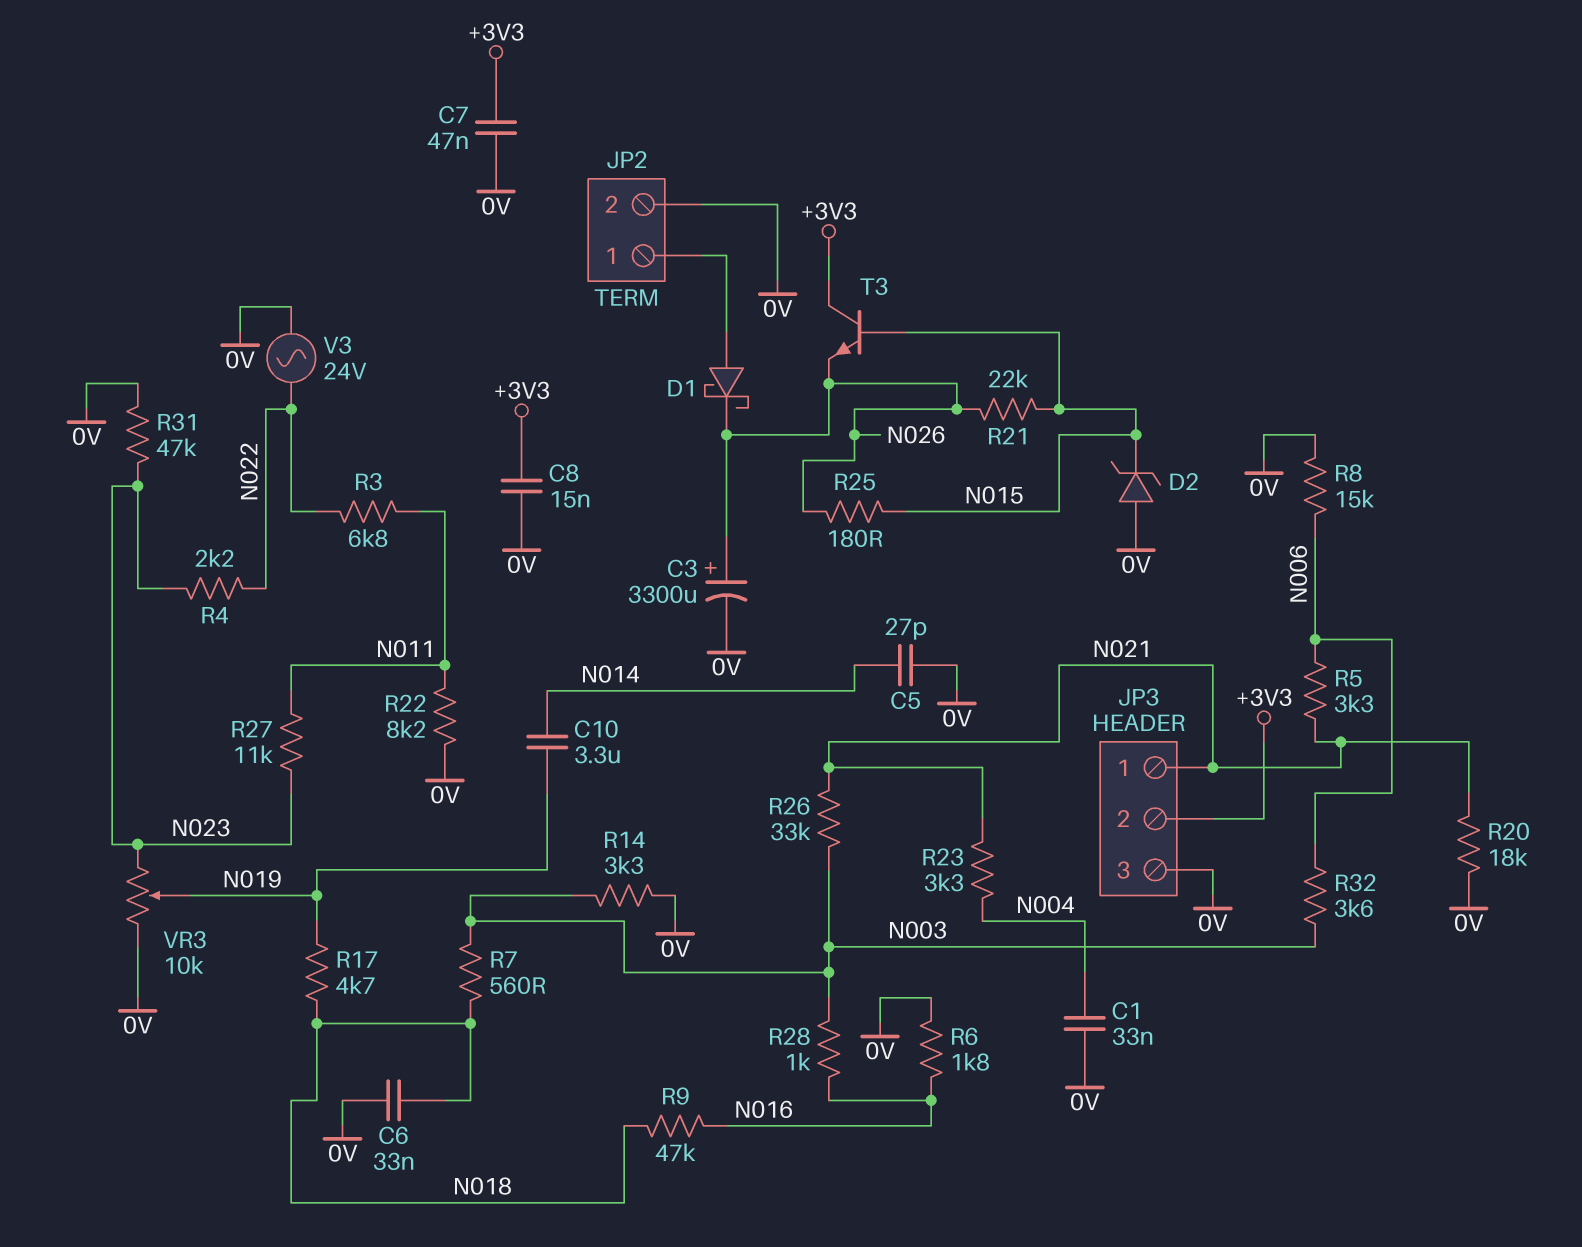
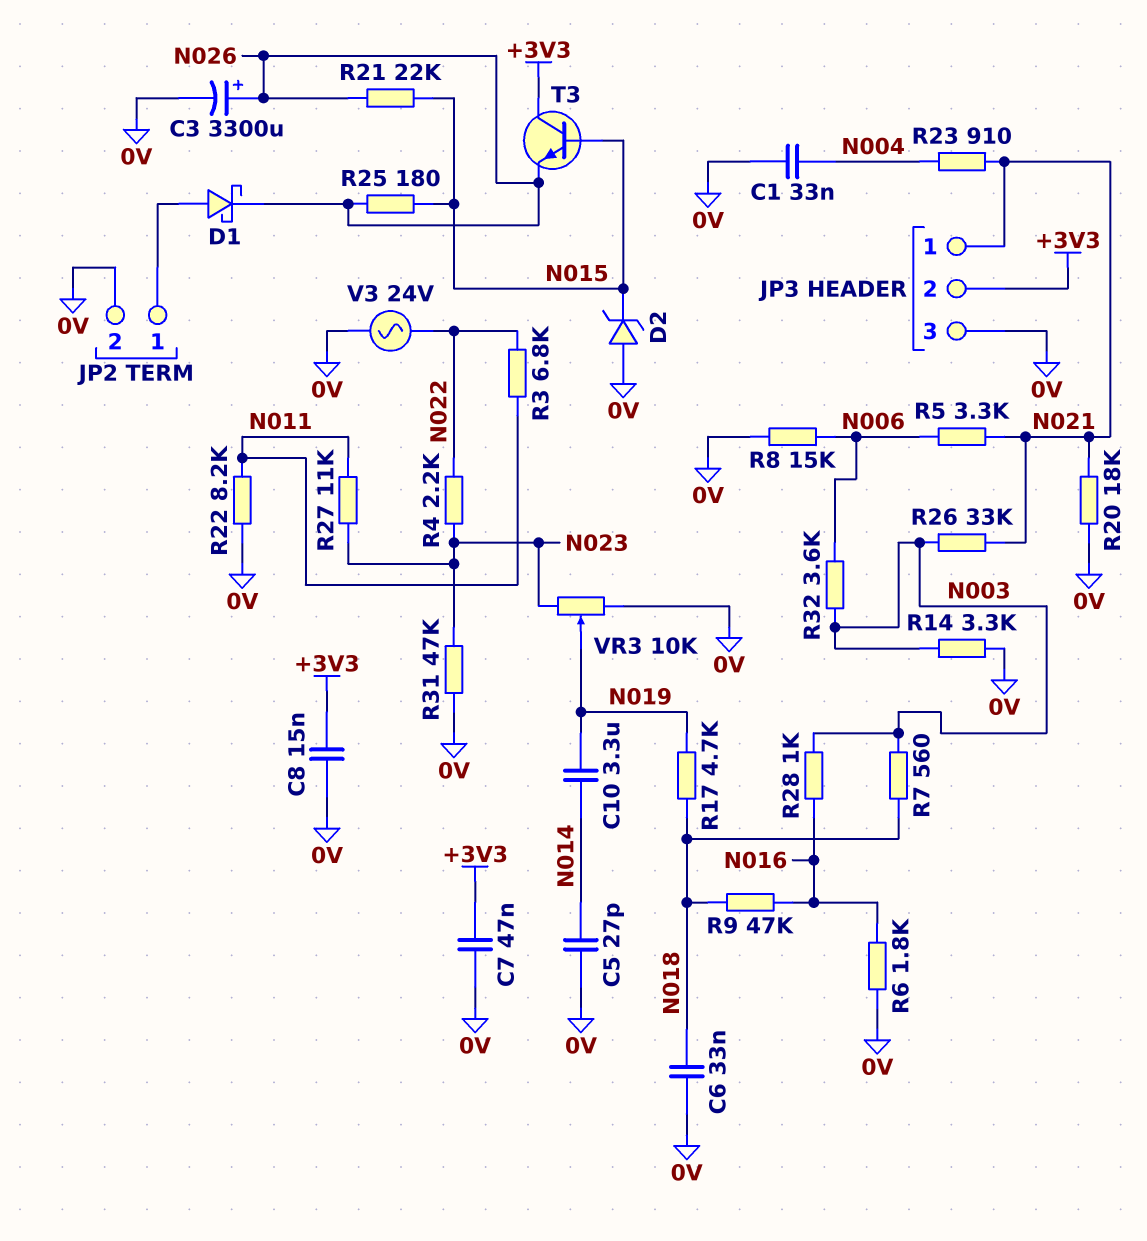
R23: 3.3k (N004, N021) -> 910 (N004, N021)

